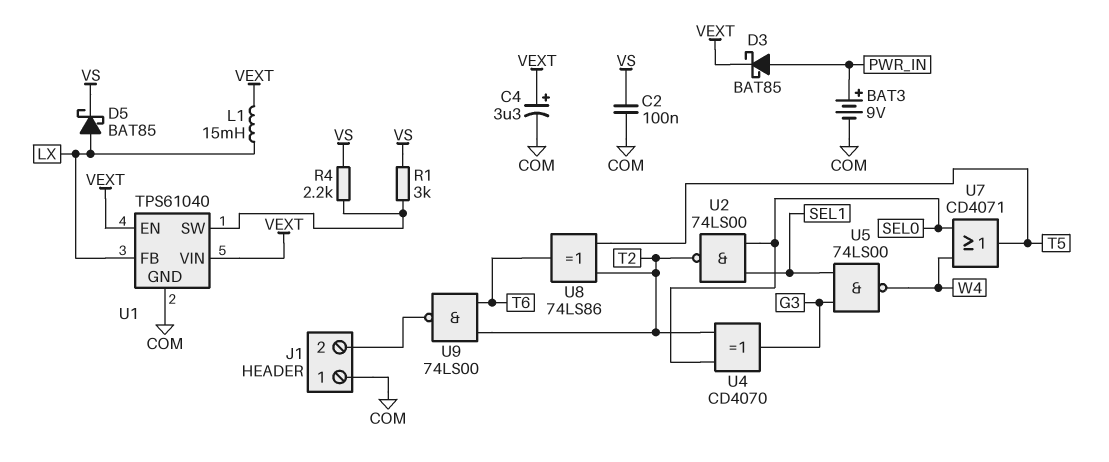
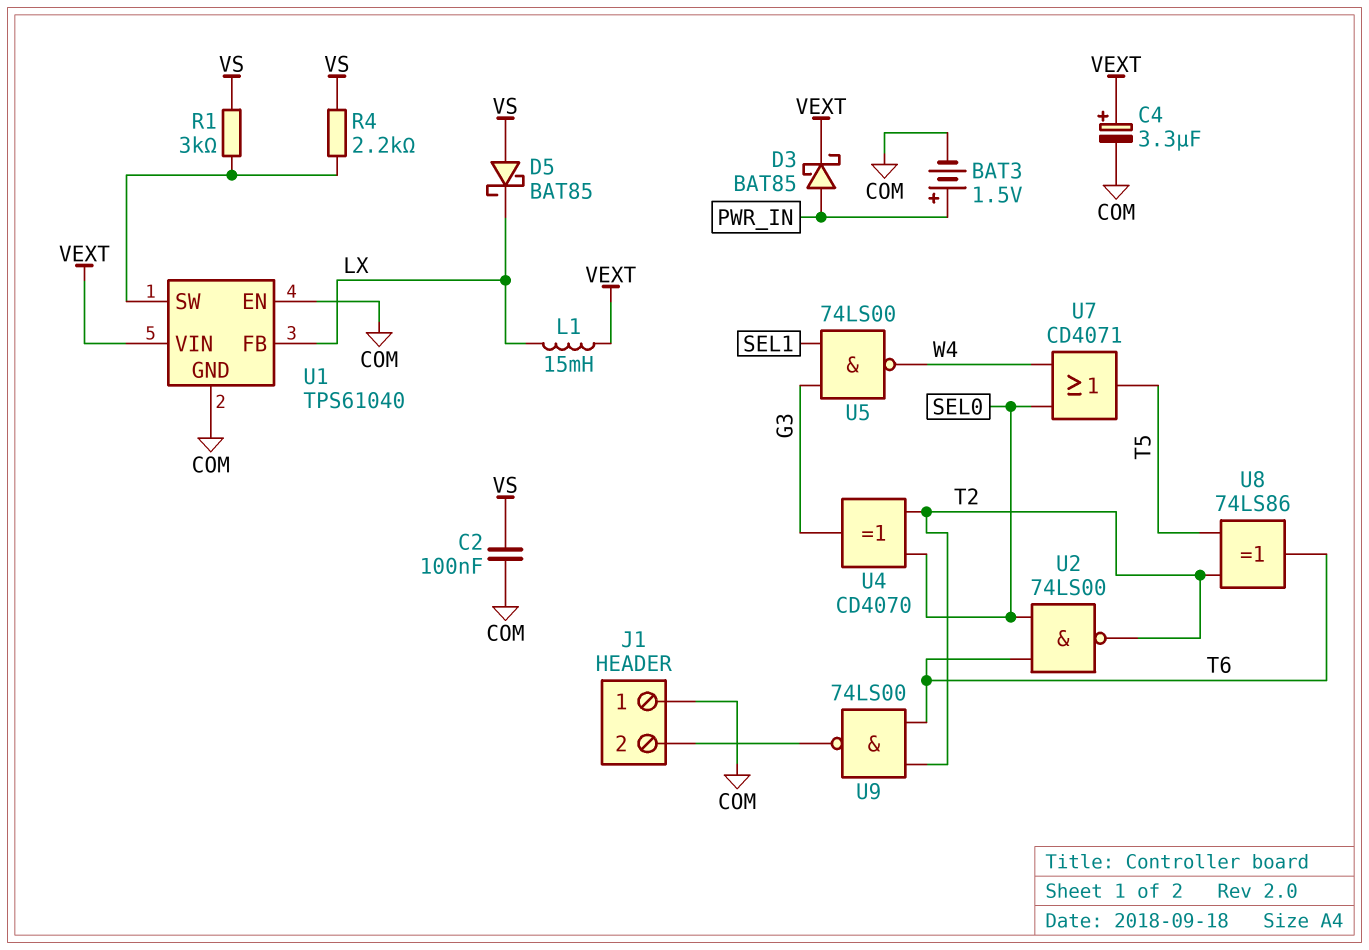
BAT3: 9V (plus PWR_IN, minus COM) -> 1.5V (plus PWR_IN, minus COM)
D5: schottky BAT85 (A LX, K VS) -> schottky BAT85 (A VS, K LX)
U1 pin EN: VEXT -> COM
U2: NAND 74LS00 (in SEL0, in SEL1, out T2) -> NAND 74LS00 (in SEL0, in T6, out T2)

